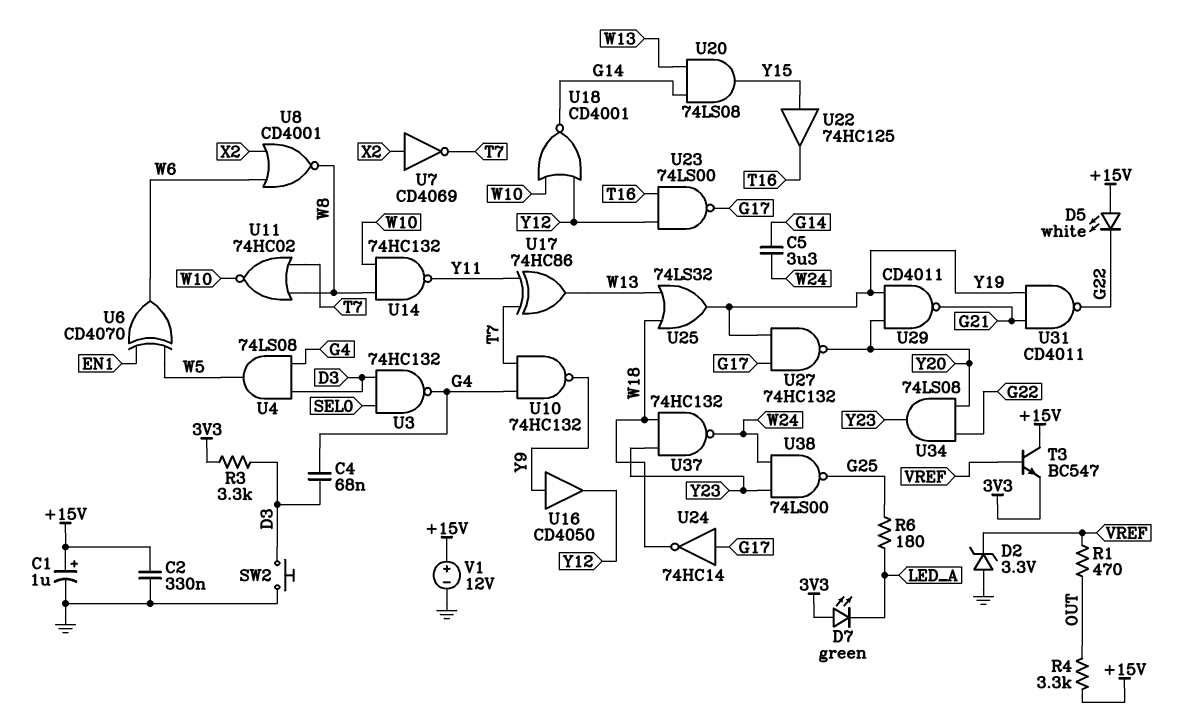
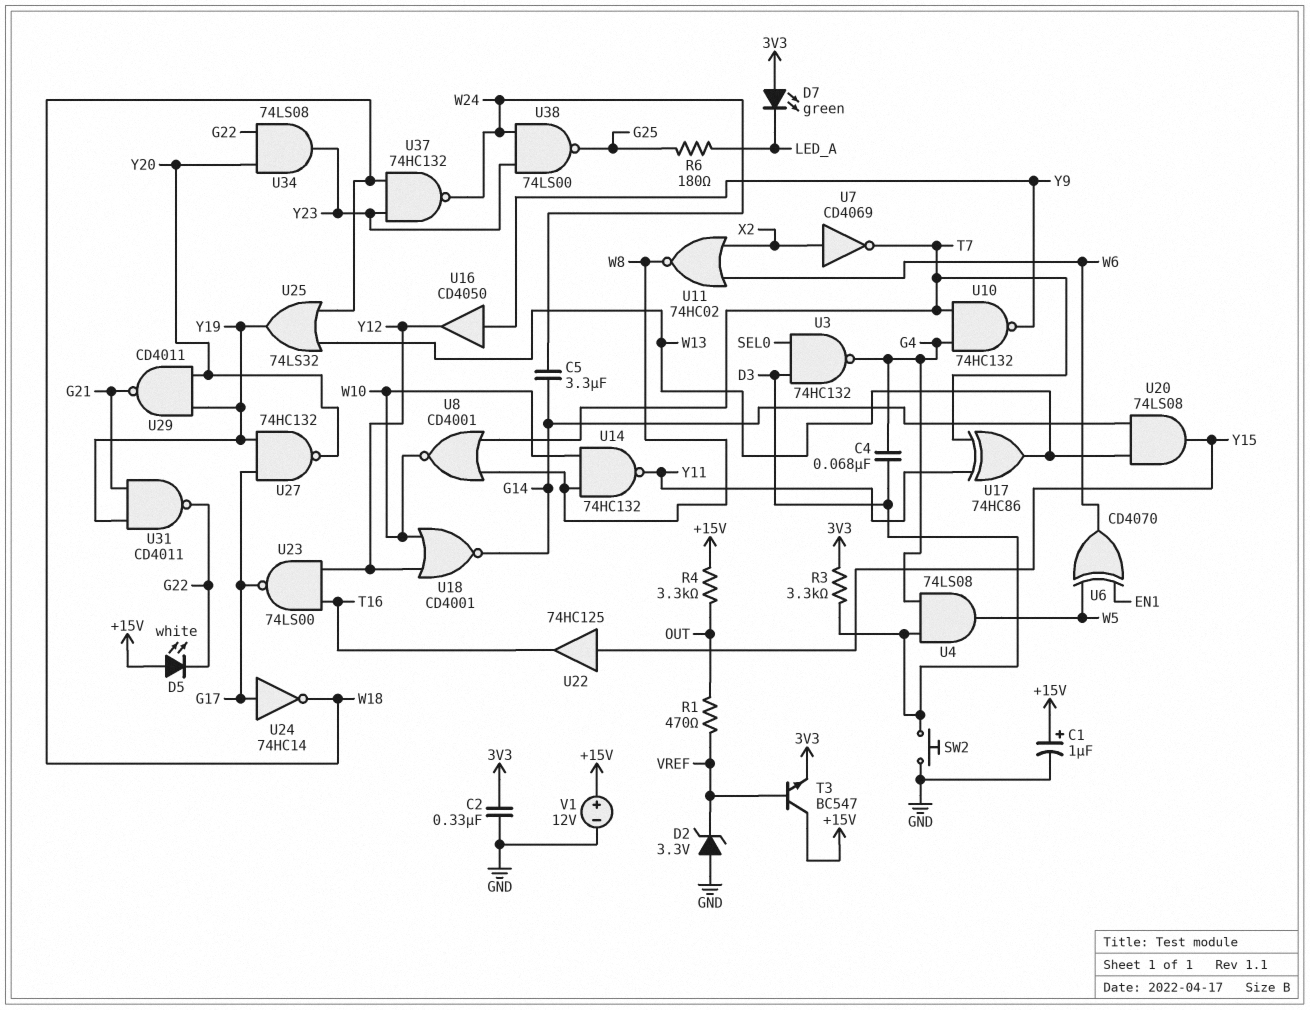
C2: 330nF (+15V, GND) -> 330nF (3V3, GND)
U8: NOR CD4001 (in W6, in X2, out W8) -> NOR CD4001 (in T7, in W8, out W10)
U11: NOR 74HC02 (in T7, in W8, out W10) -> NOR 74HC02 (in W6, in X2, out W8)

